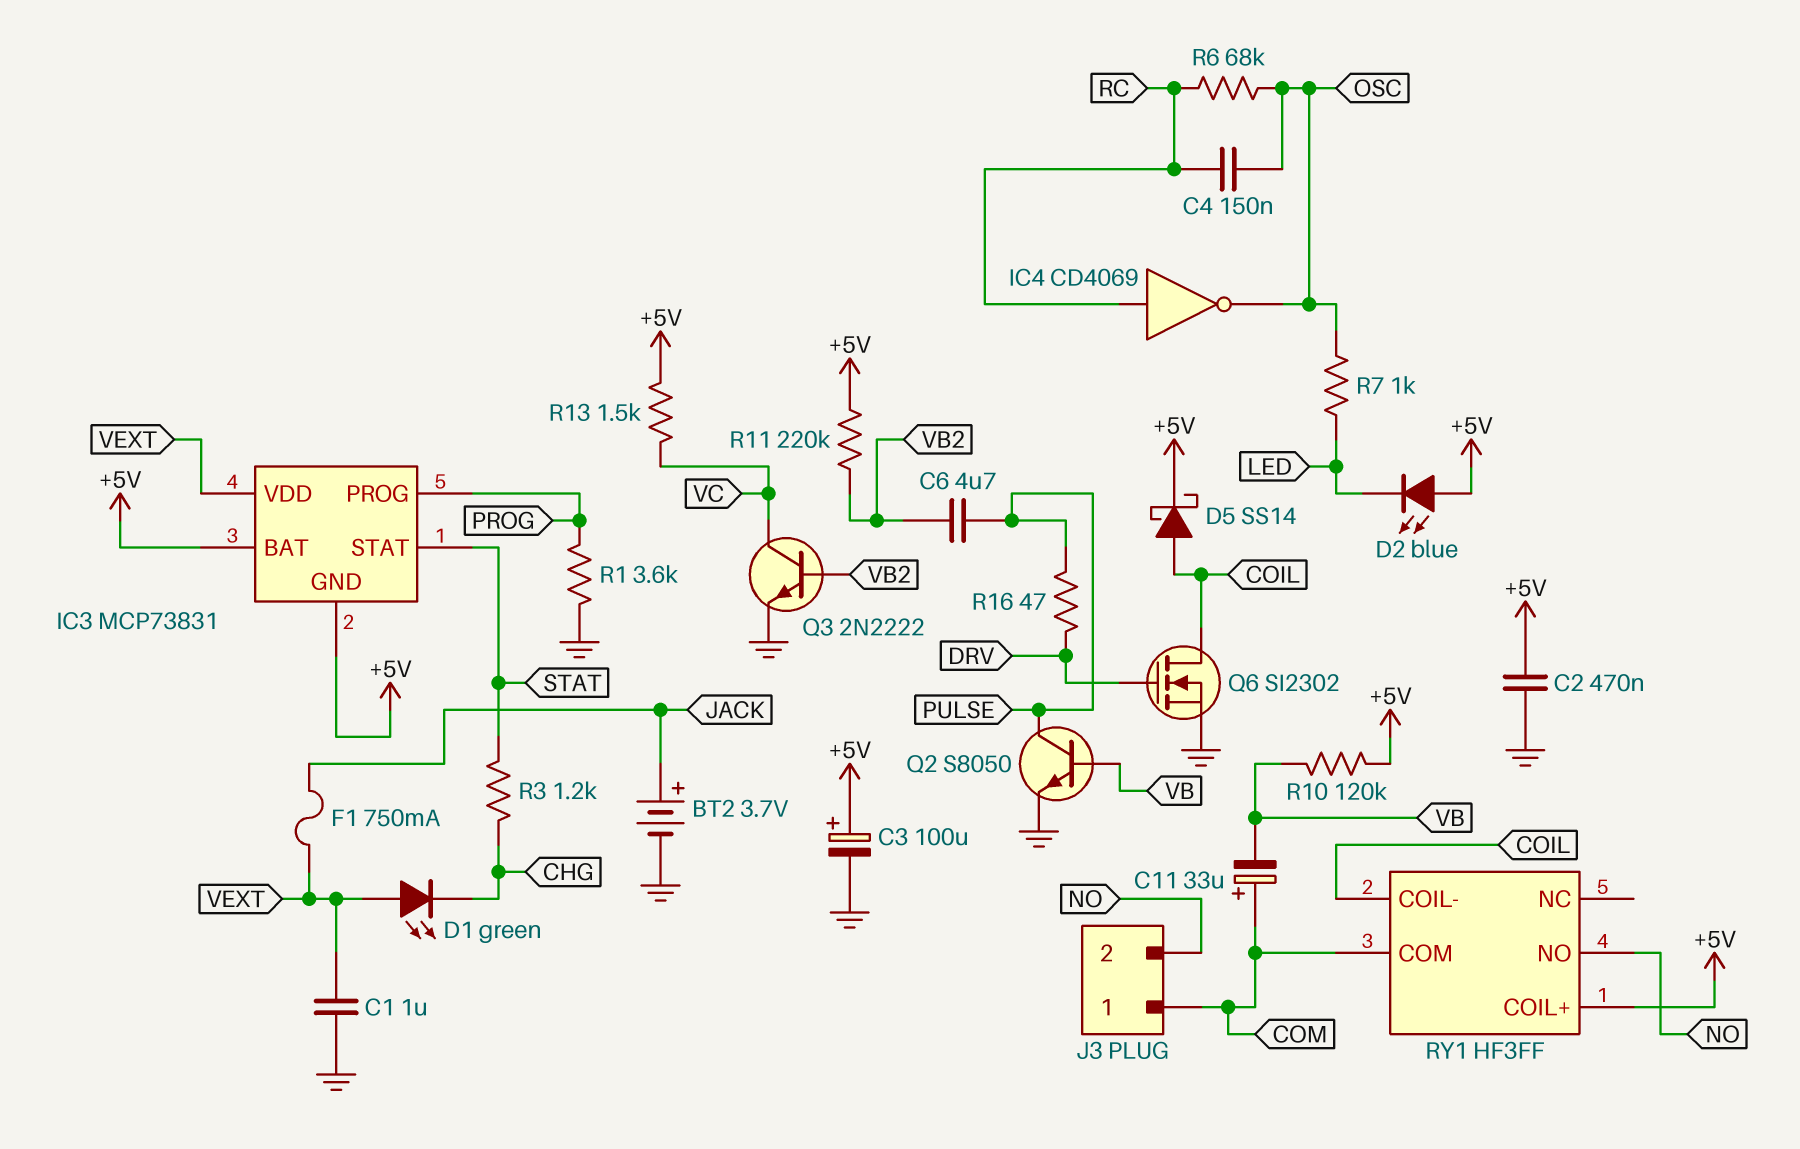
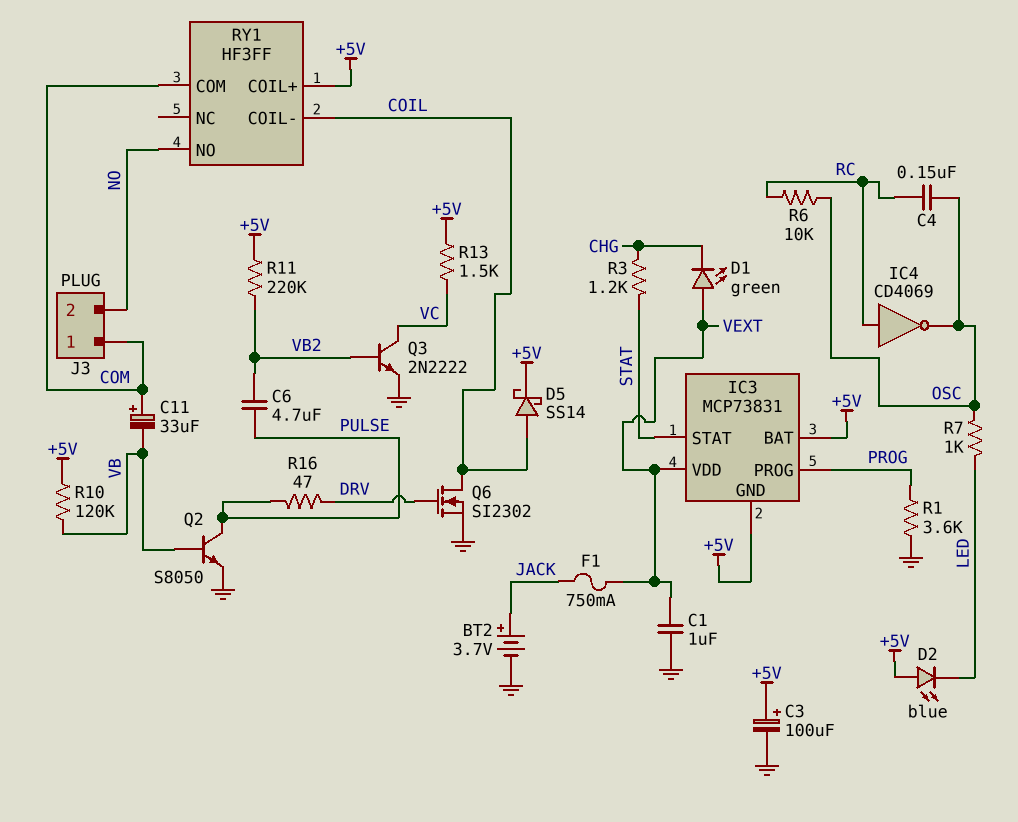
C2: 470nF (+5V, GND) -> none
R6: 68k (OSC, RC) -> 10k (OSC, RC)

